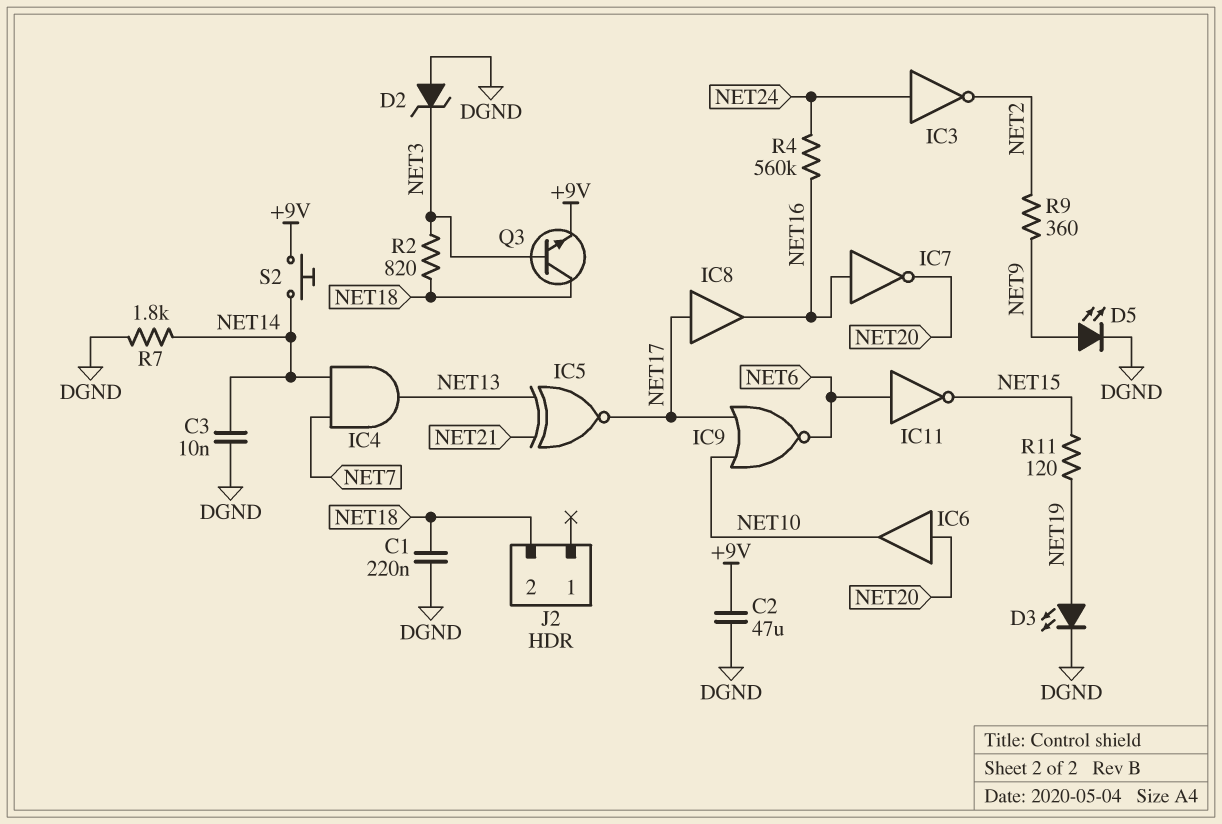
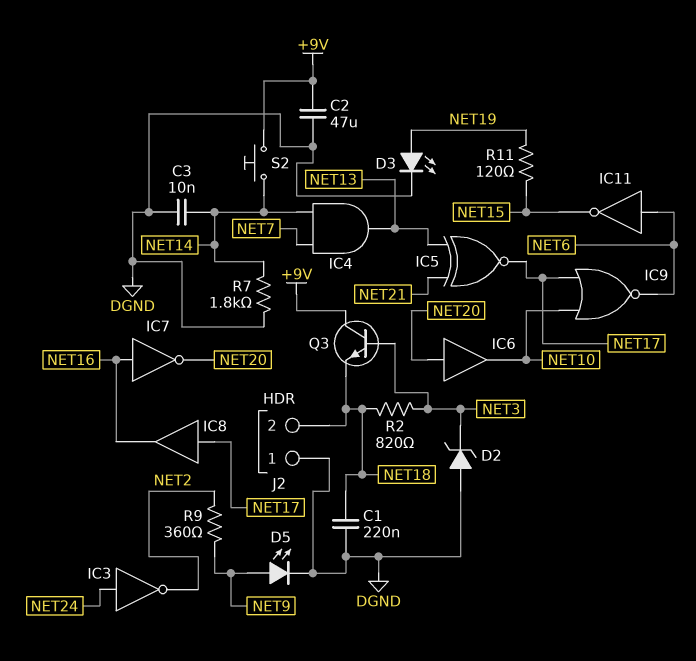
J2 pin 1: none -> DGND
Q3: NPN (B NET3, C NET18, E +9V) -> NPN (B NET3, C +9V, E NET18)
R4: 560k (NET16, NET24) -> none

